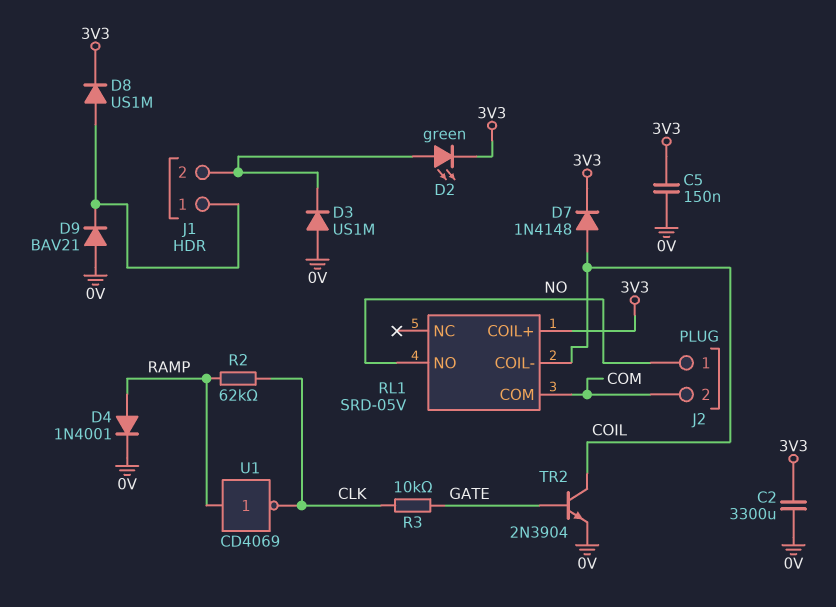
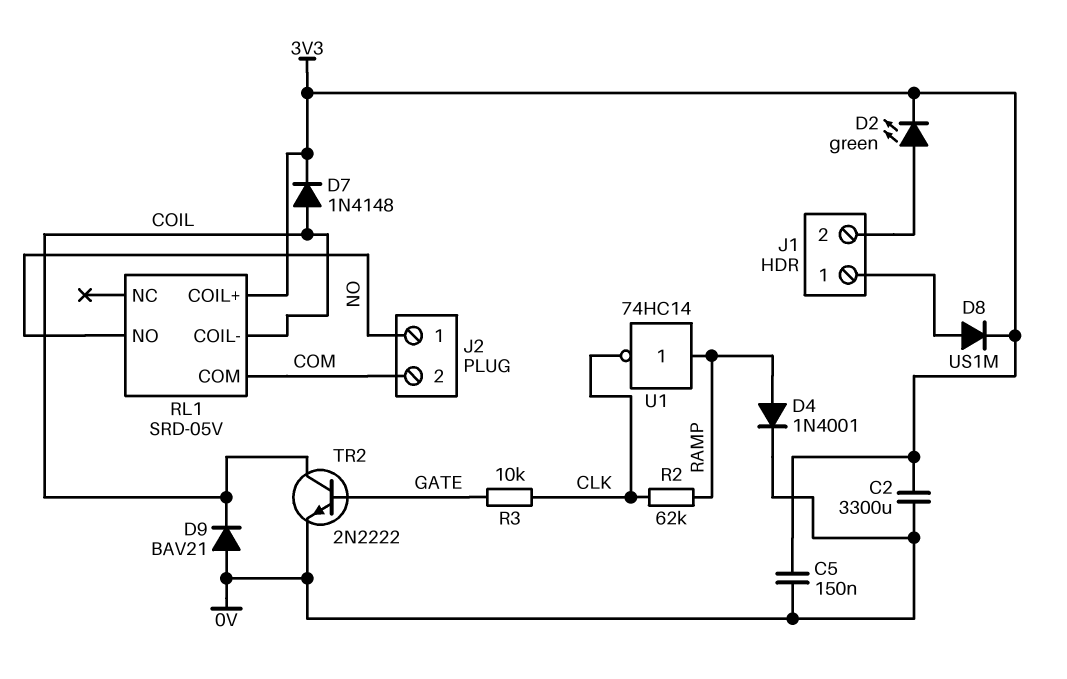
D3: diode US1M (A 0V, K J1/2) -> none
D9: diode BAV21 (A 0V, K J1/1) -> diode BAV21 (A 0V, K COIL)
TR2: NPN 2N3904 (B GATE, C COIL, E 0V) -> NPN 2N2222 (B GATE, C COIL, E 0V)
U1: NOT CD4069 (in RAMP, out CLK) -> NOT 74HC14 (in RAMP, out CLK)

